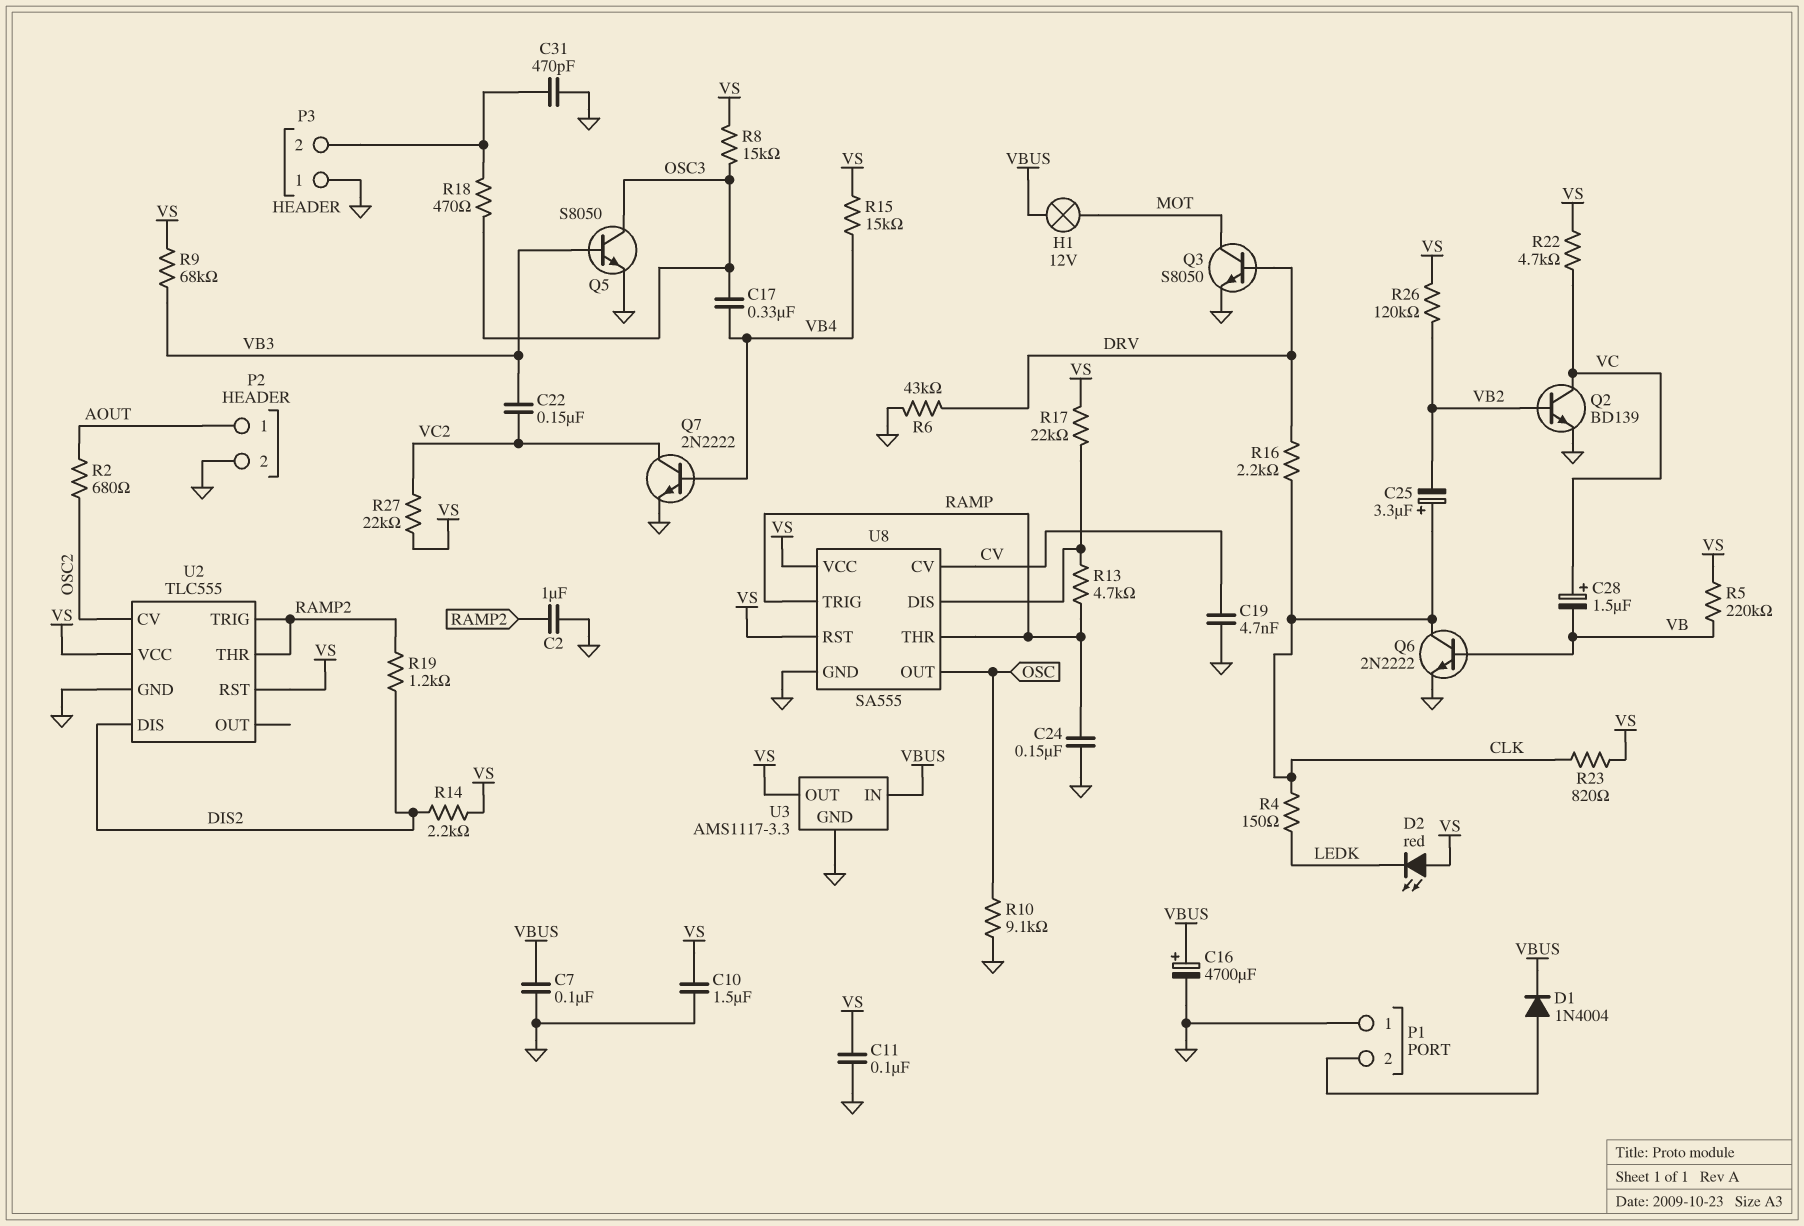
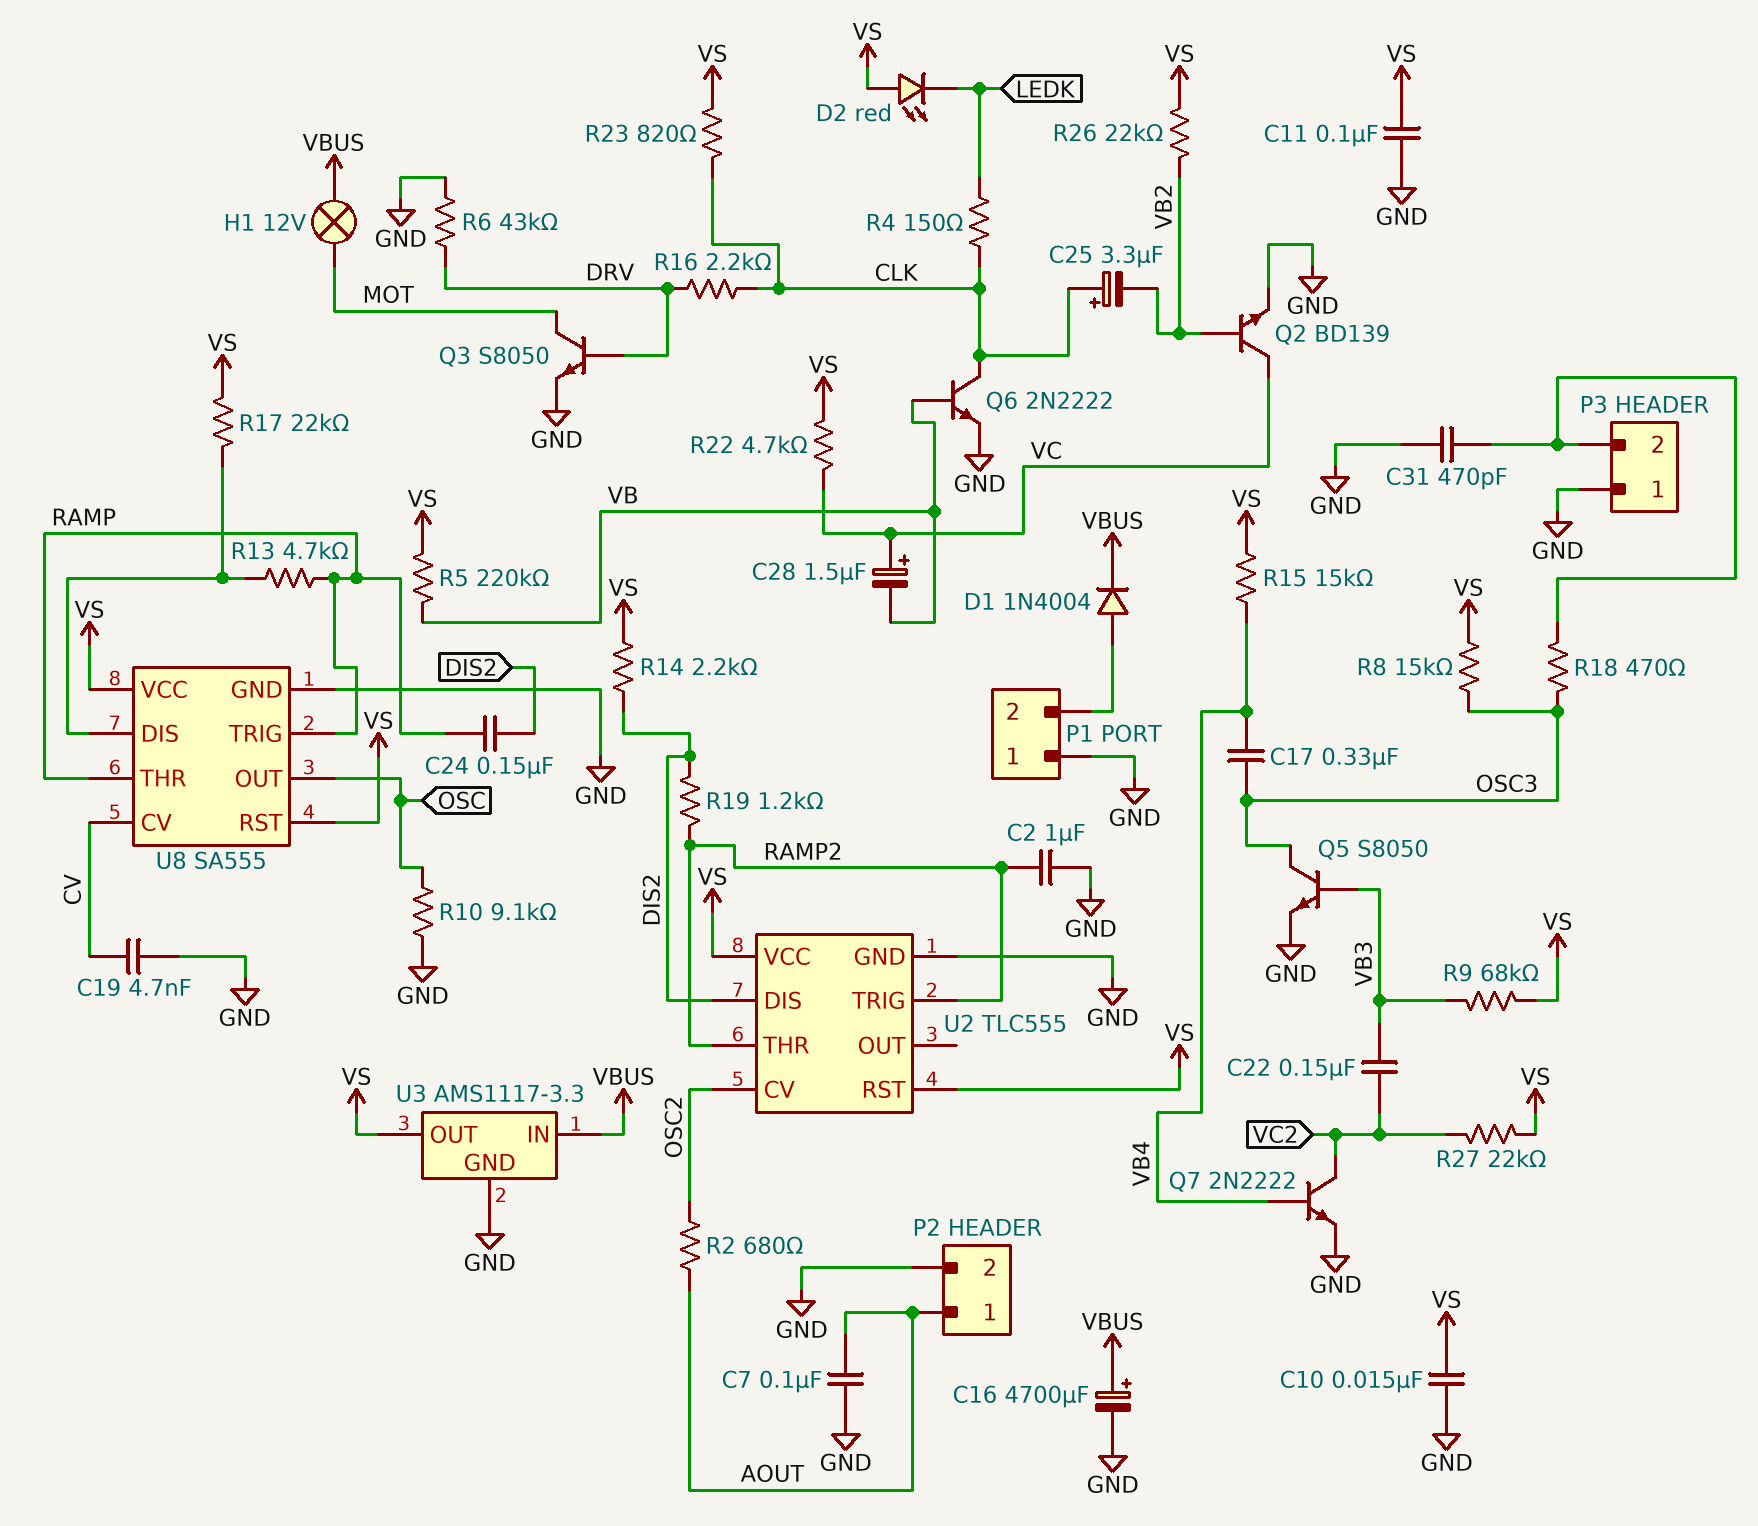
C7: 100nF (GND, VBUS) -> 100nF (AOUT, GND)
C10: 1.5uF (GND, VS) -> 15nF (GND, VS)
C24: 150nF (GND, RAMP) -> 150nF (DIS2, RAMP)
R26: 120k (VB2, VS) -> 22k (VB2, VS)

